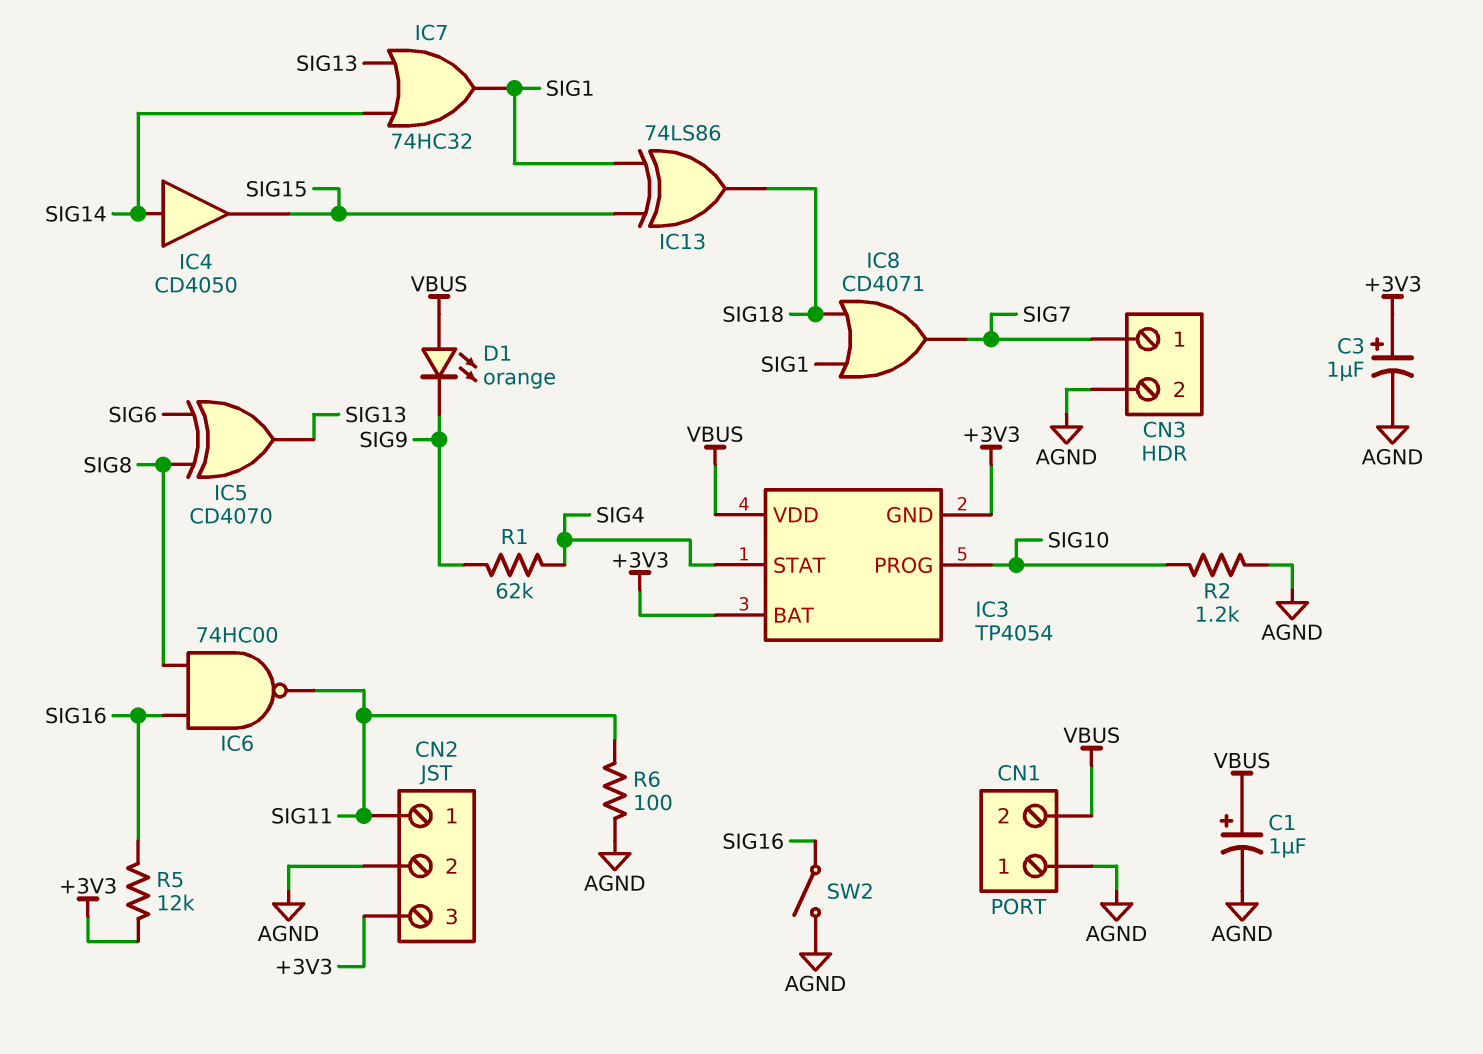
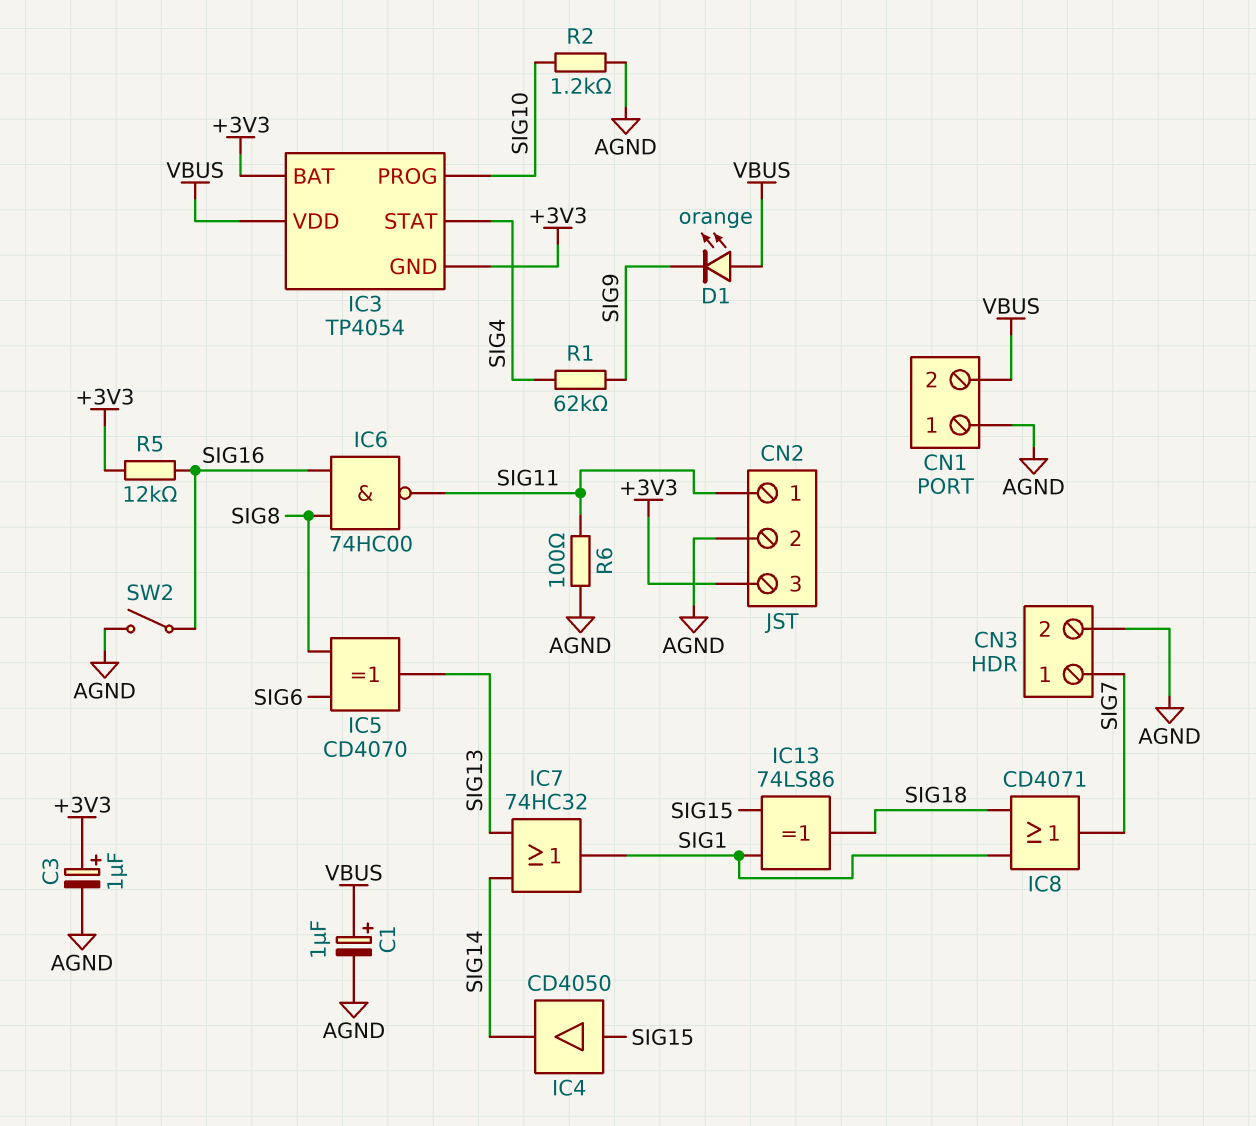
IC4: buffer CD4050 (in SIG14, out SIG15) -> buffer CD4050 (in SIG15, out SIG14)

